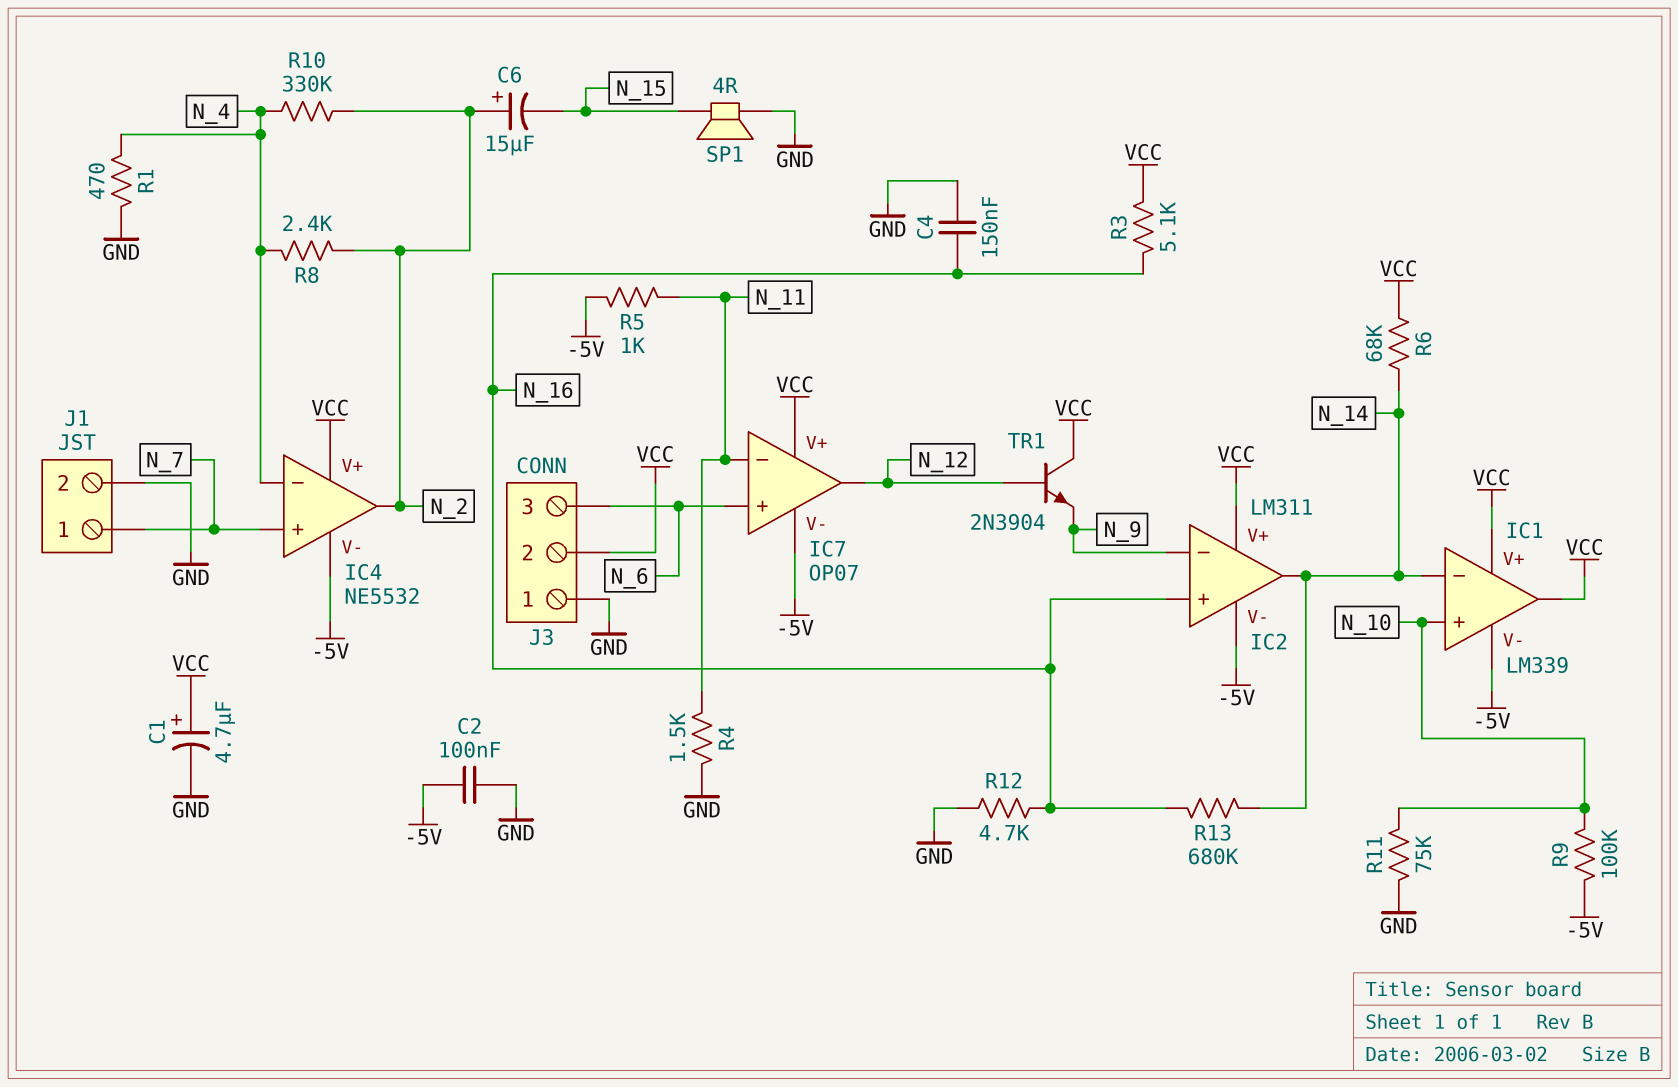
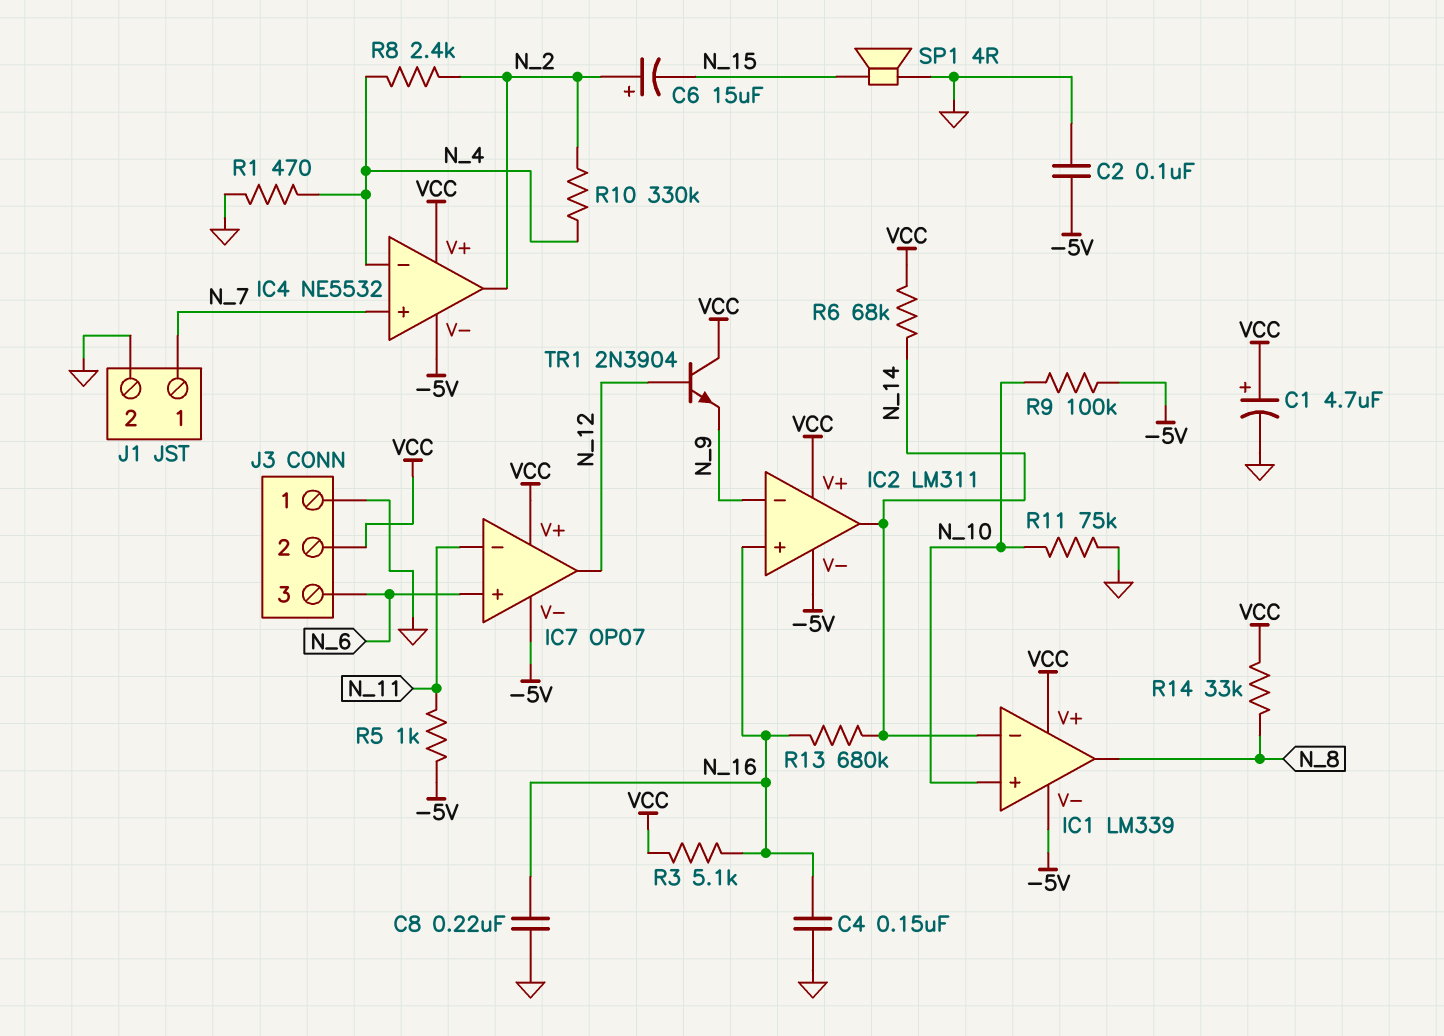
C8: none -> 220nF (GND, N_16)
IC1 pin out: VCC -> N_8
R4: 1.5k (GND, N_11) -> none
R12: 4.7k (GND, N_16) -> none
R14: none -> 33k (N_8, VCC)

